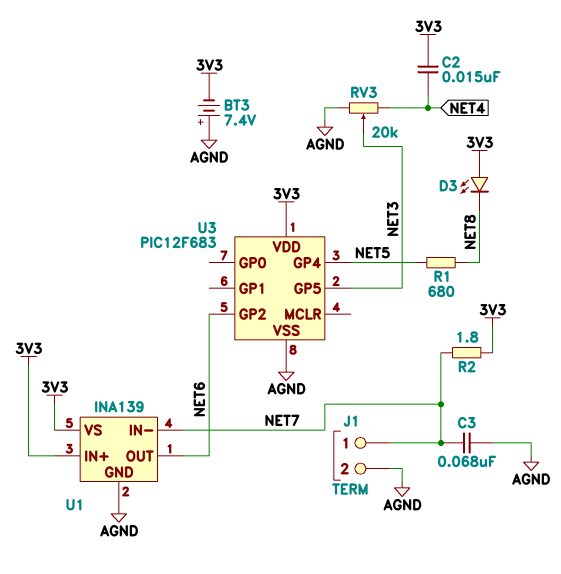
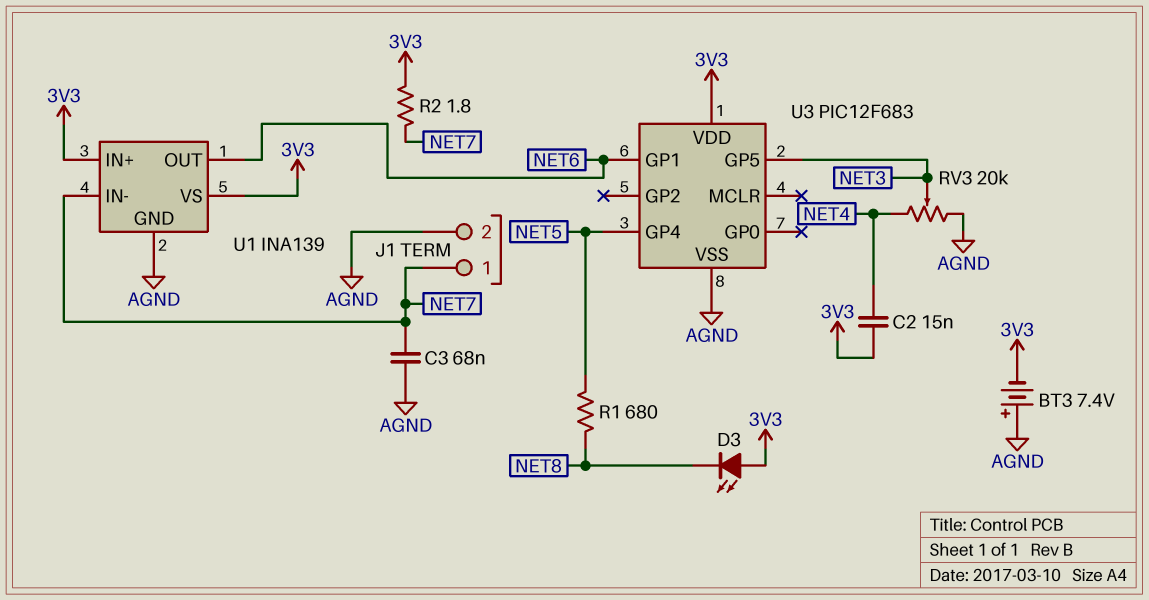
U3 pin GP1: none -> NET6
U3 pin GP2: NET6 -> none

